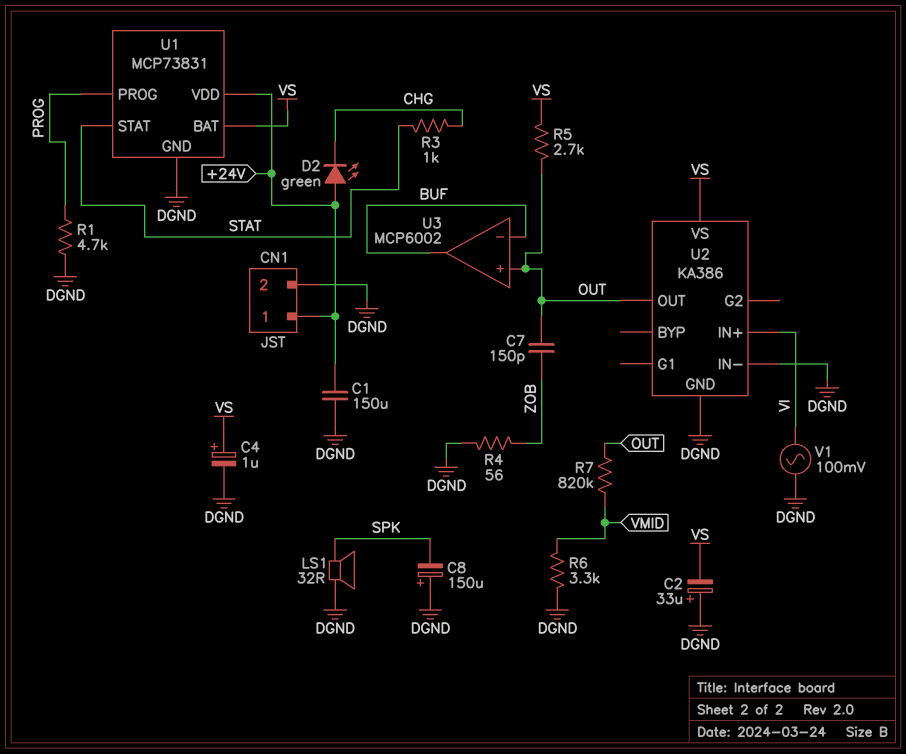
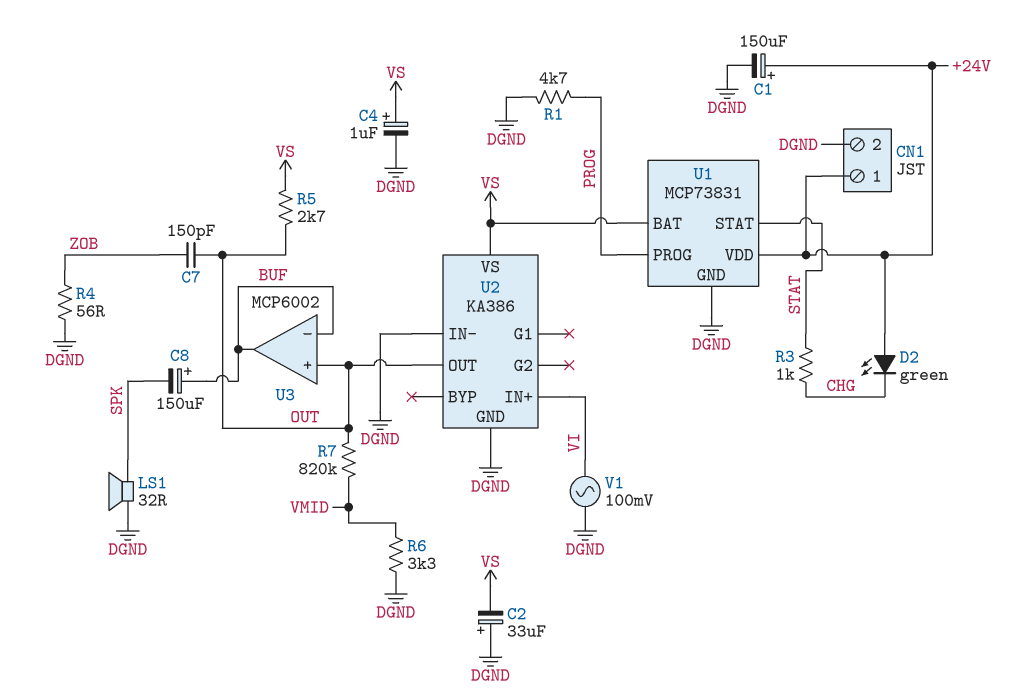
C1: 150uF (+24V, DGND) -> 150uF (plus +24V, minus DGND)
C8: 150uF (plus DGND, minus SPK) -> 150uF (plus BUF, minus SPK)

